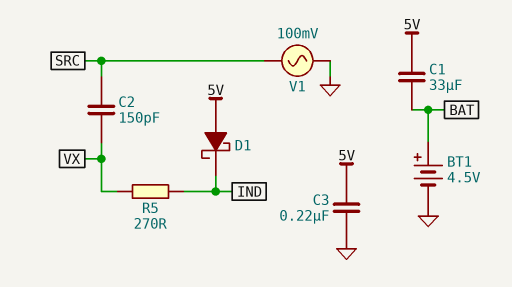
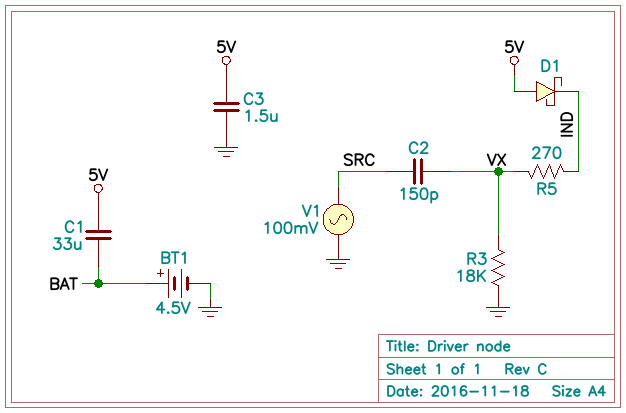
C3: 220nF (5V, GND) -> 1.5uF (5V, GND)
R3: none -> 18k (GND, VX)

